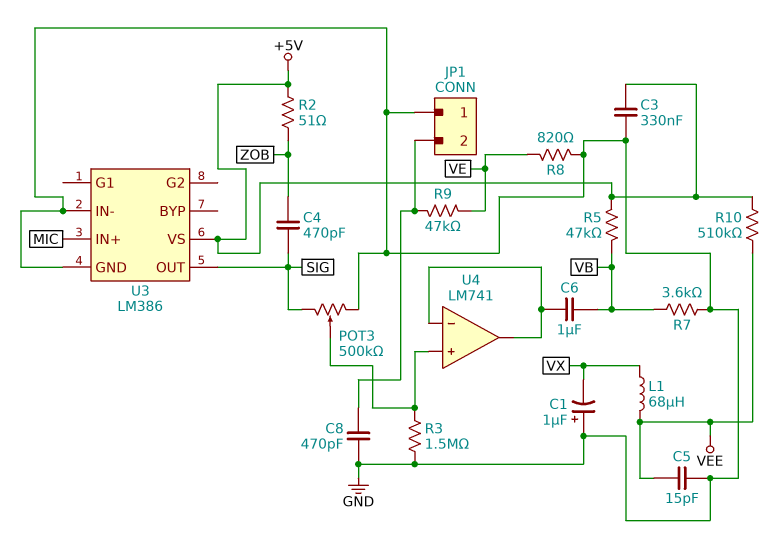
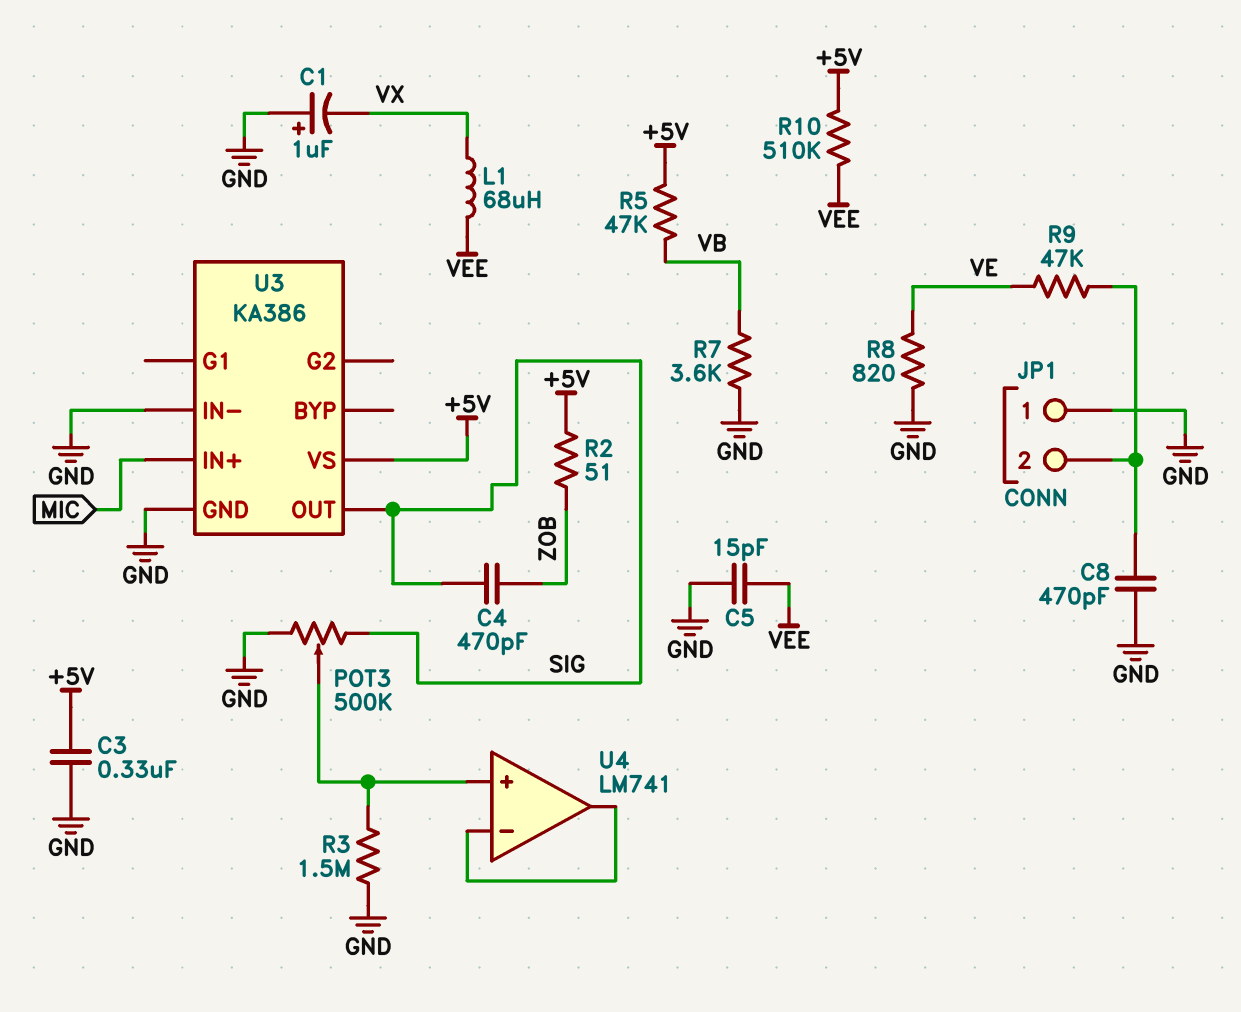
C6: 1uF (U4/in-, VB) -> none
U3: LM386 -> KA386

